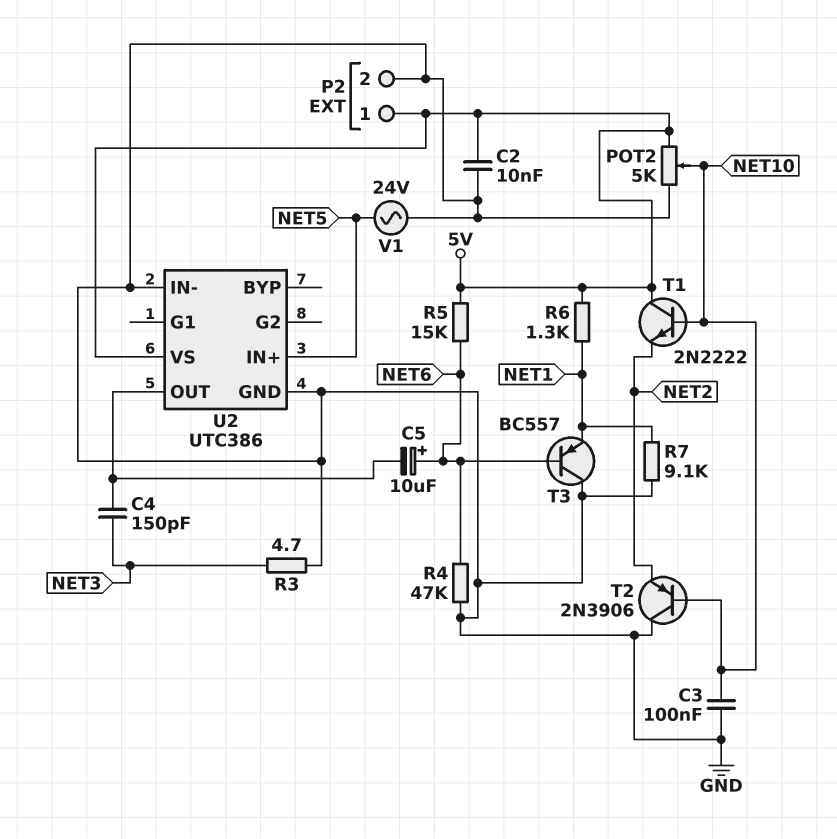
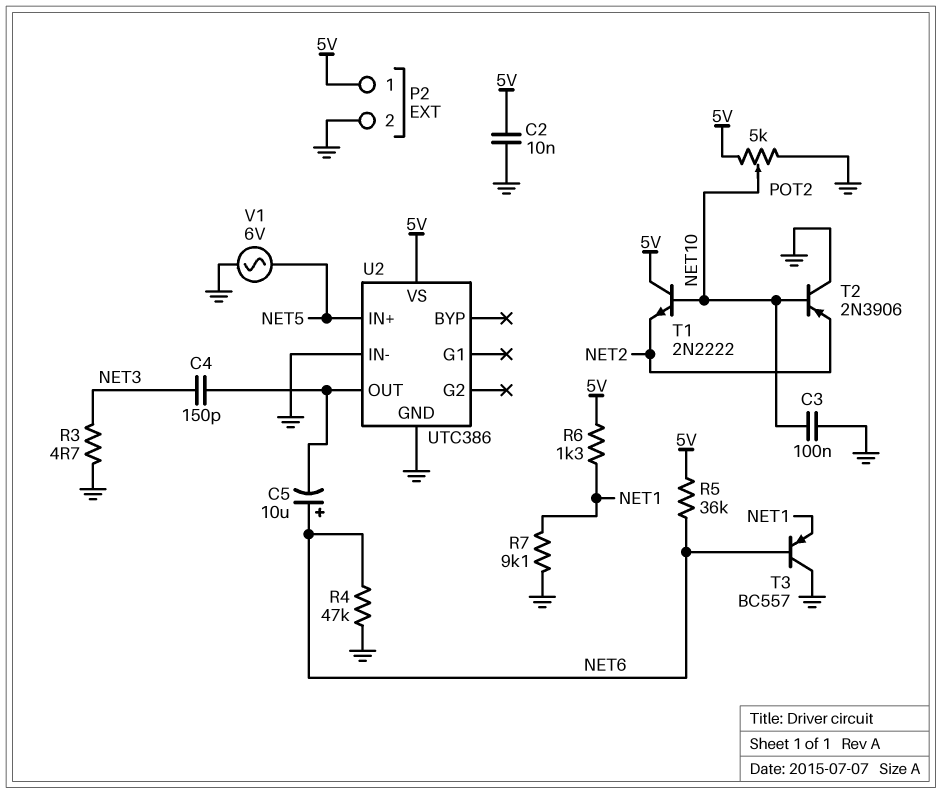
R5: 15k (5V, NET6) -> 36k (5V, NET6)
V1: AC 24V (GND, NET5) -> AC 6V (GND, NET5)

